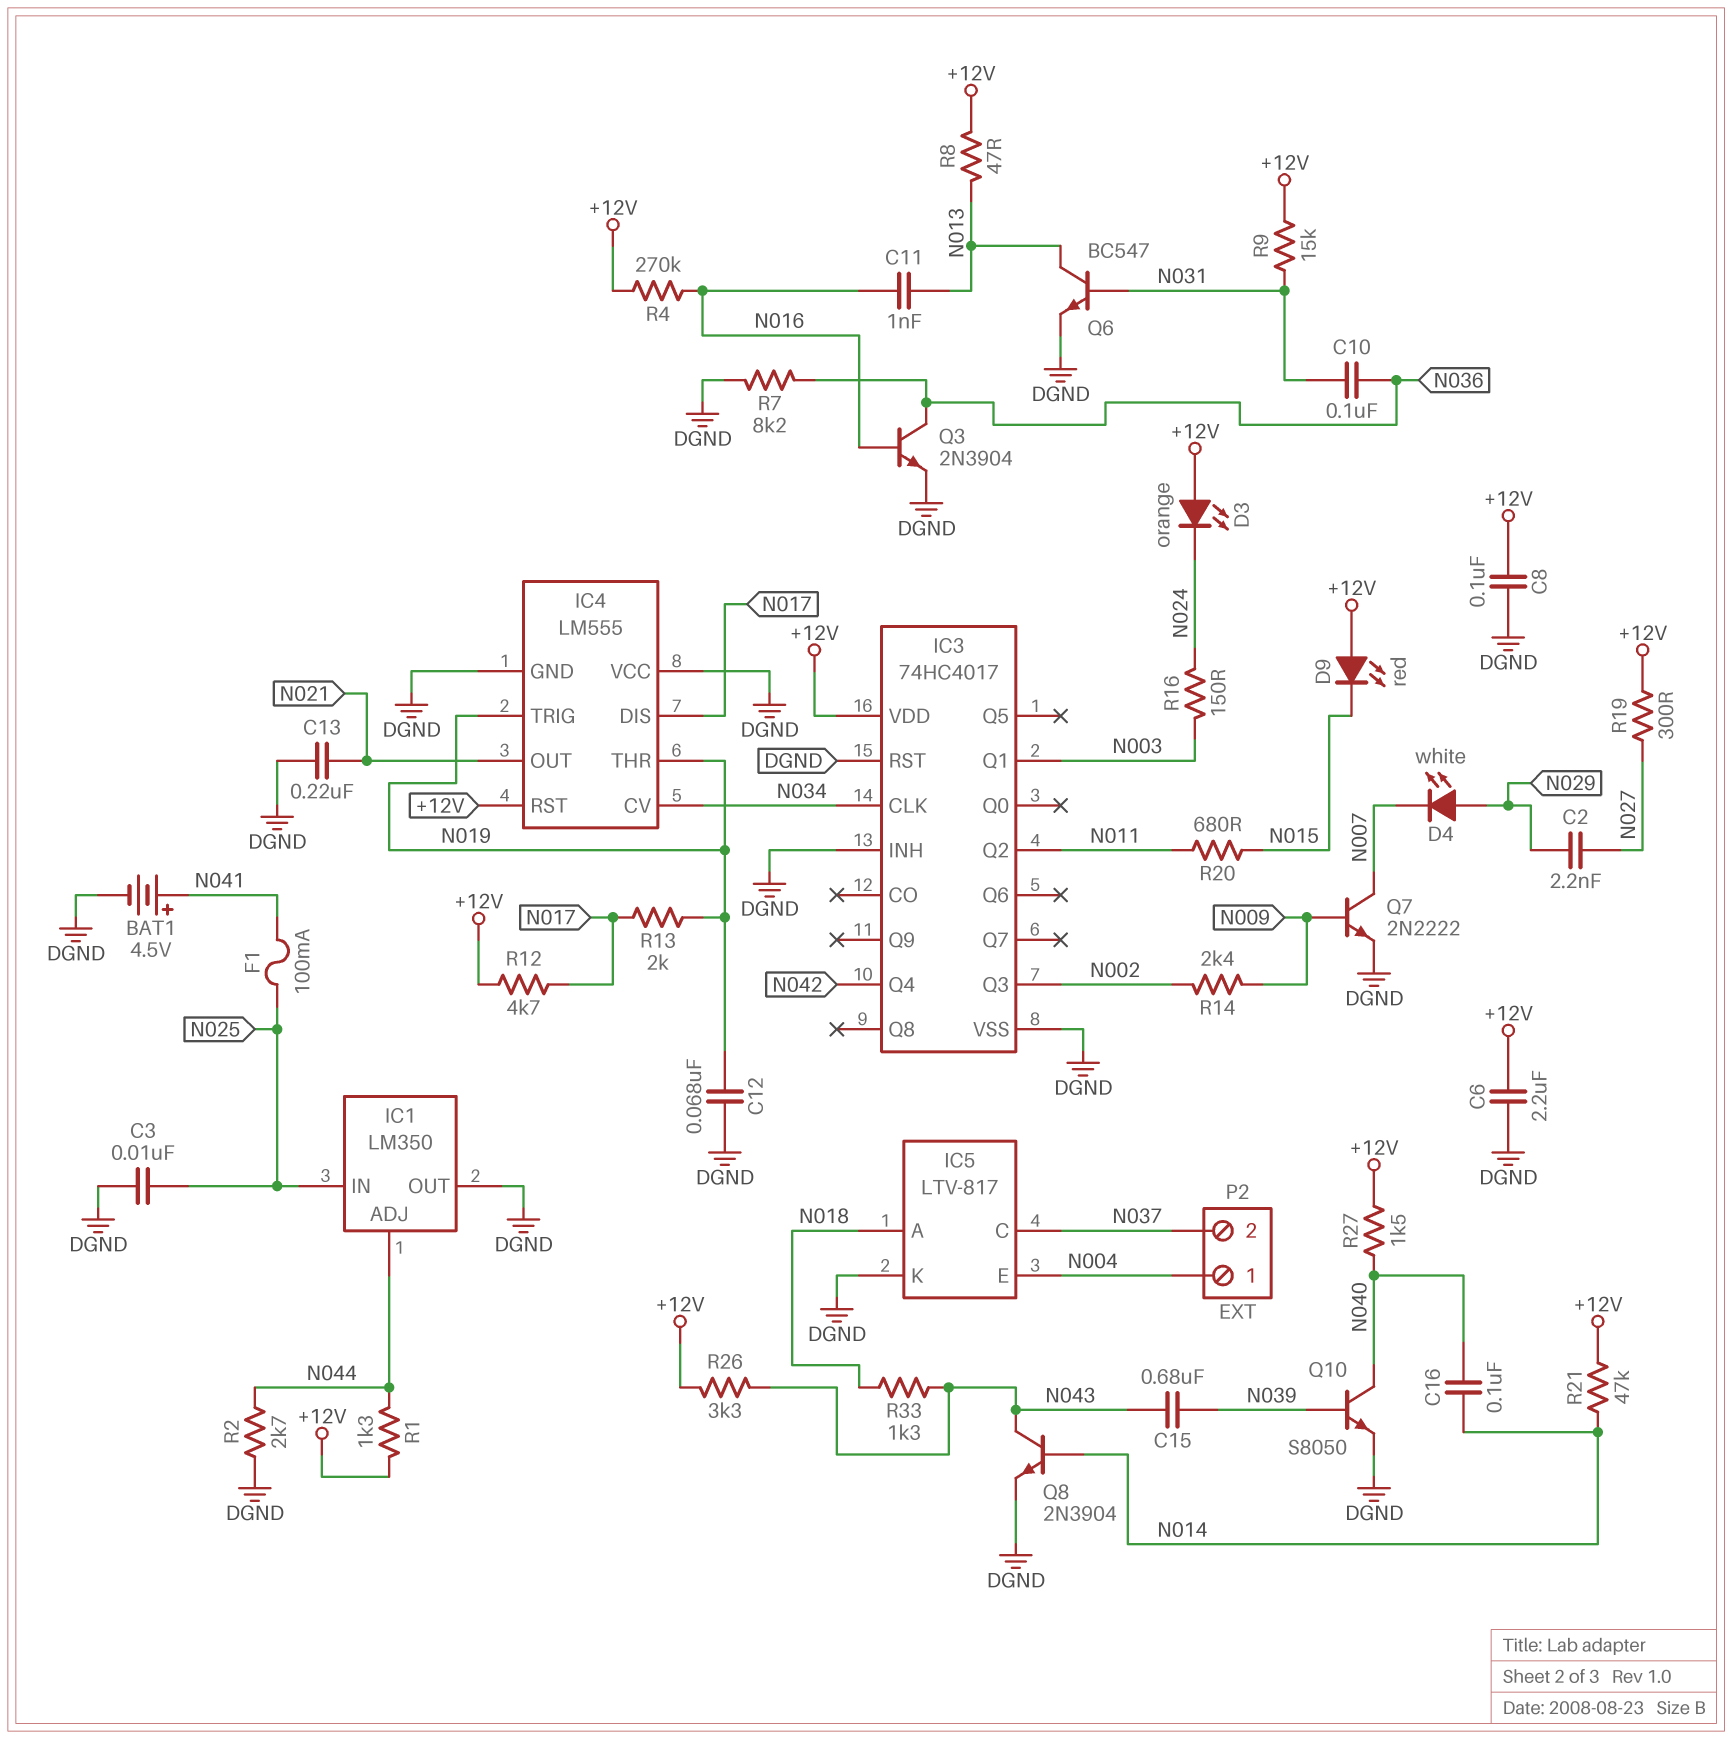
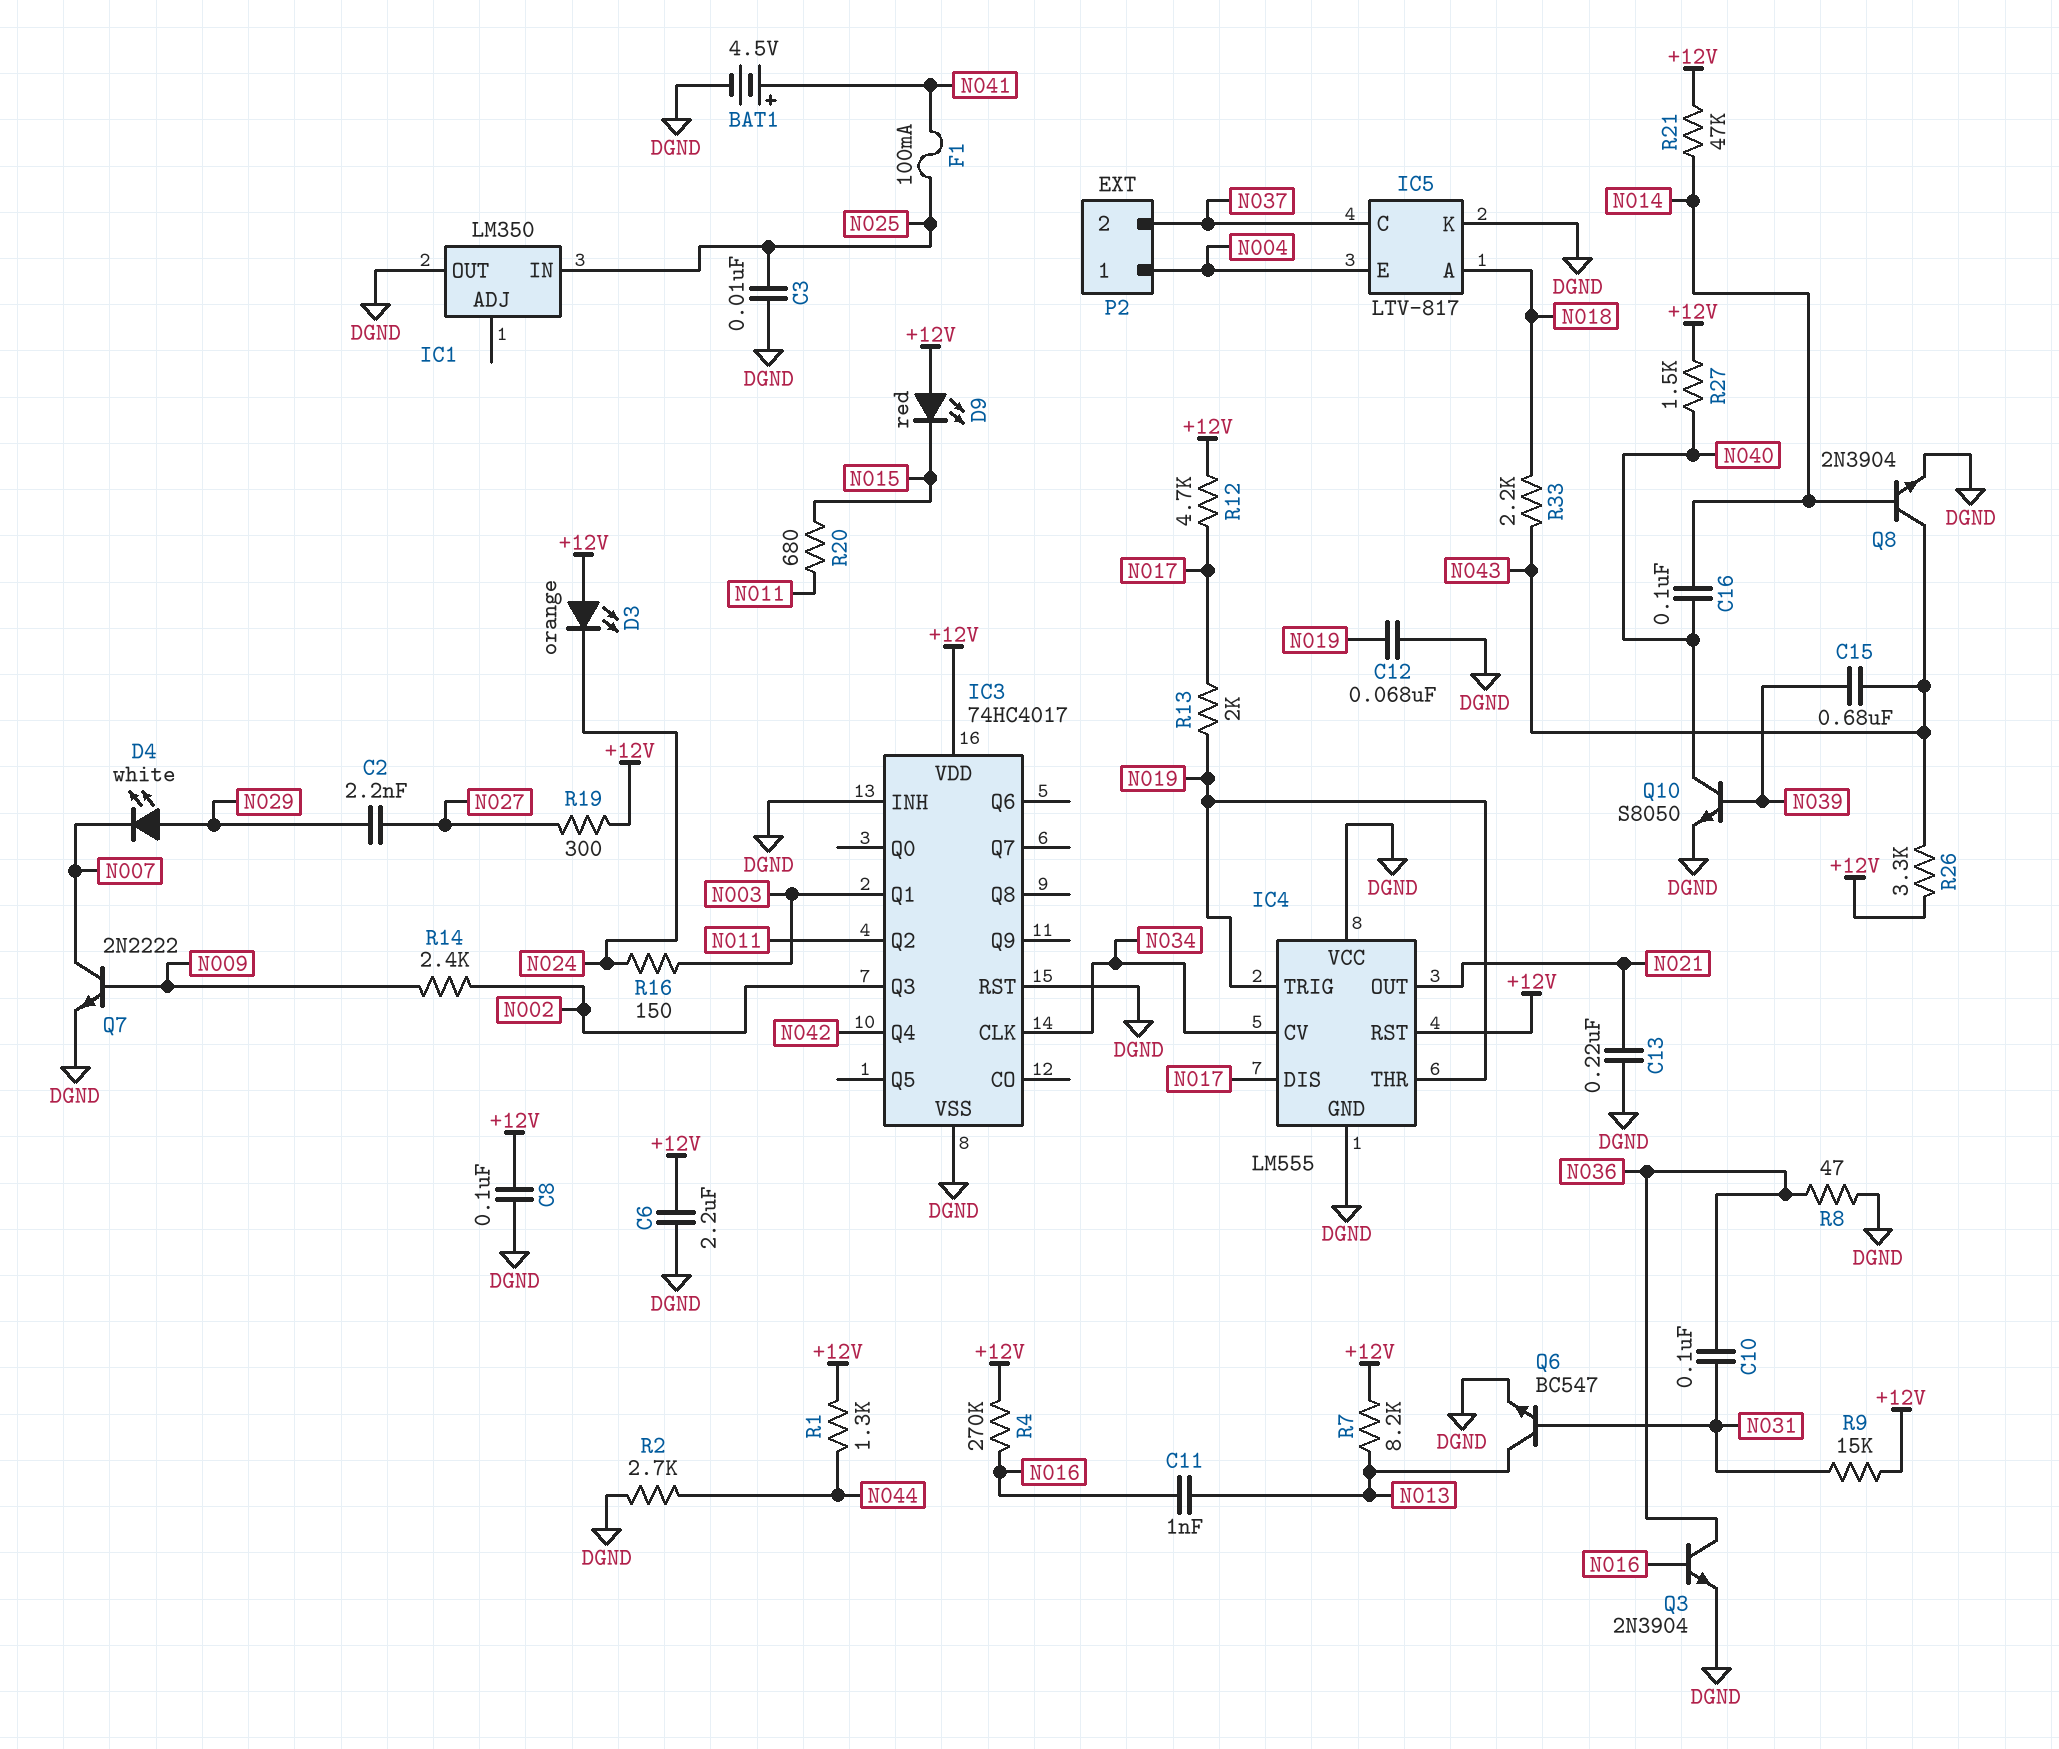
IC1 pin ADJ: N044 -> none
R7: 8.2k (DGND, N036) -> 8.2k (+12V, N013)
R8: 47 (+12V, N013) -> 47 (DGND, N036)
R33: 1.3k (N018, N043) -> 2.2k (N018, N043)

